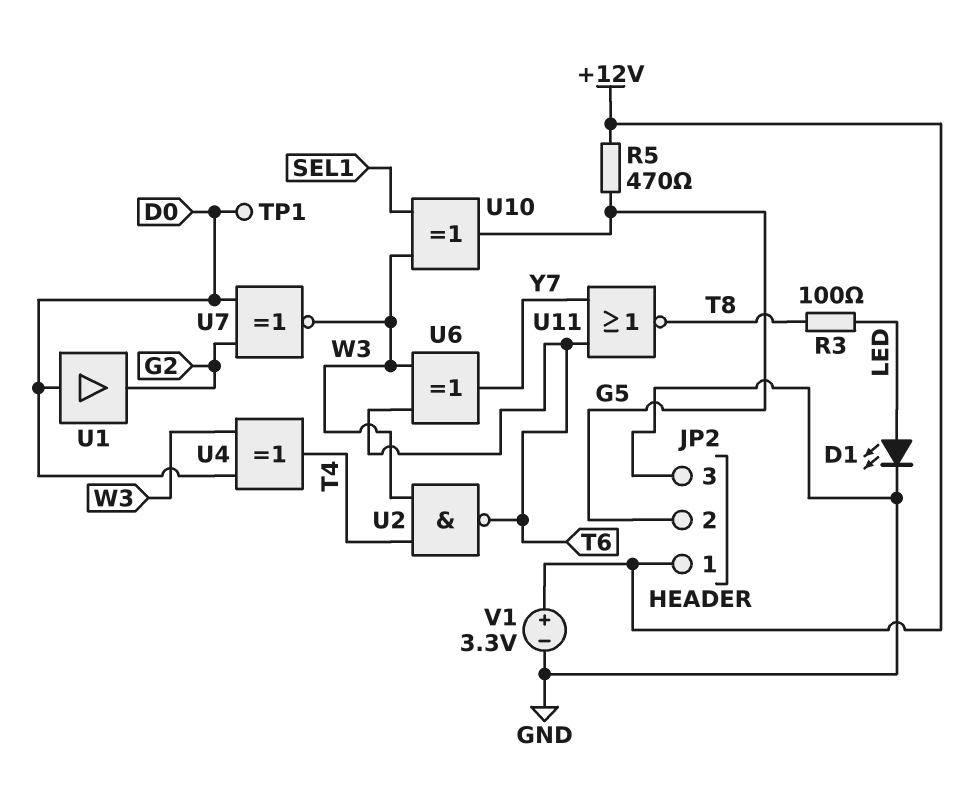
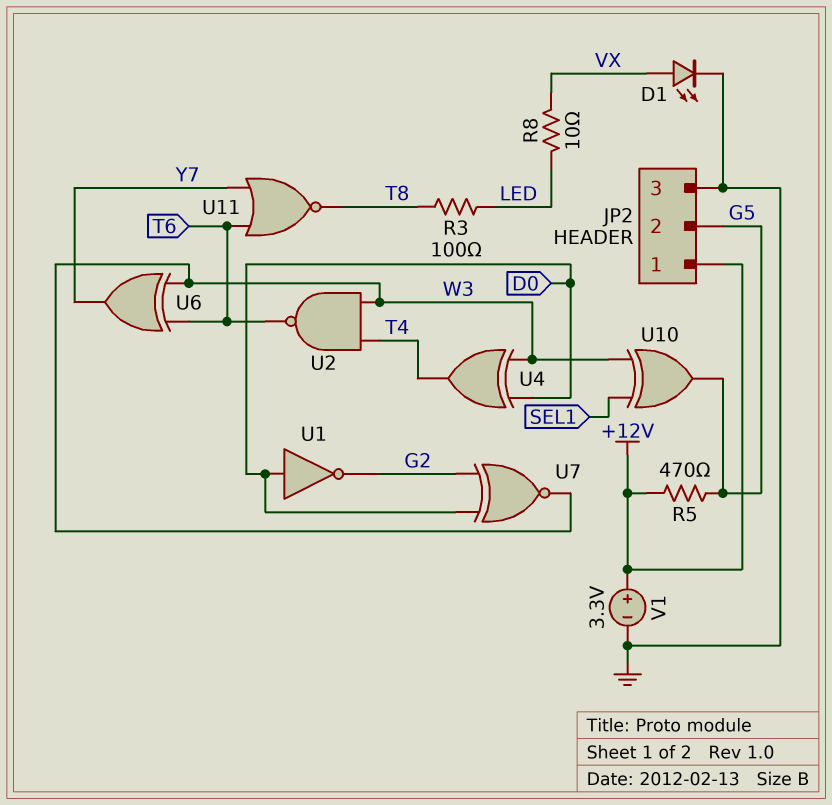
D1: LED (A LED, K GND) -> LED (A VX, K GND)
R8: none -> 10 (LED, VX)
TP1: test point (D0) -> none
U1: buffer (in D0, out G2) -> NOT (in D0, out G2)

